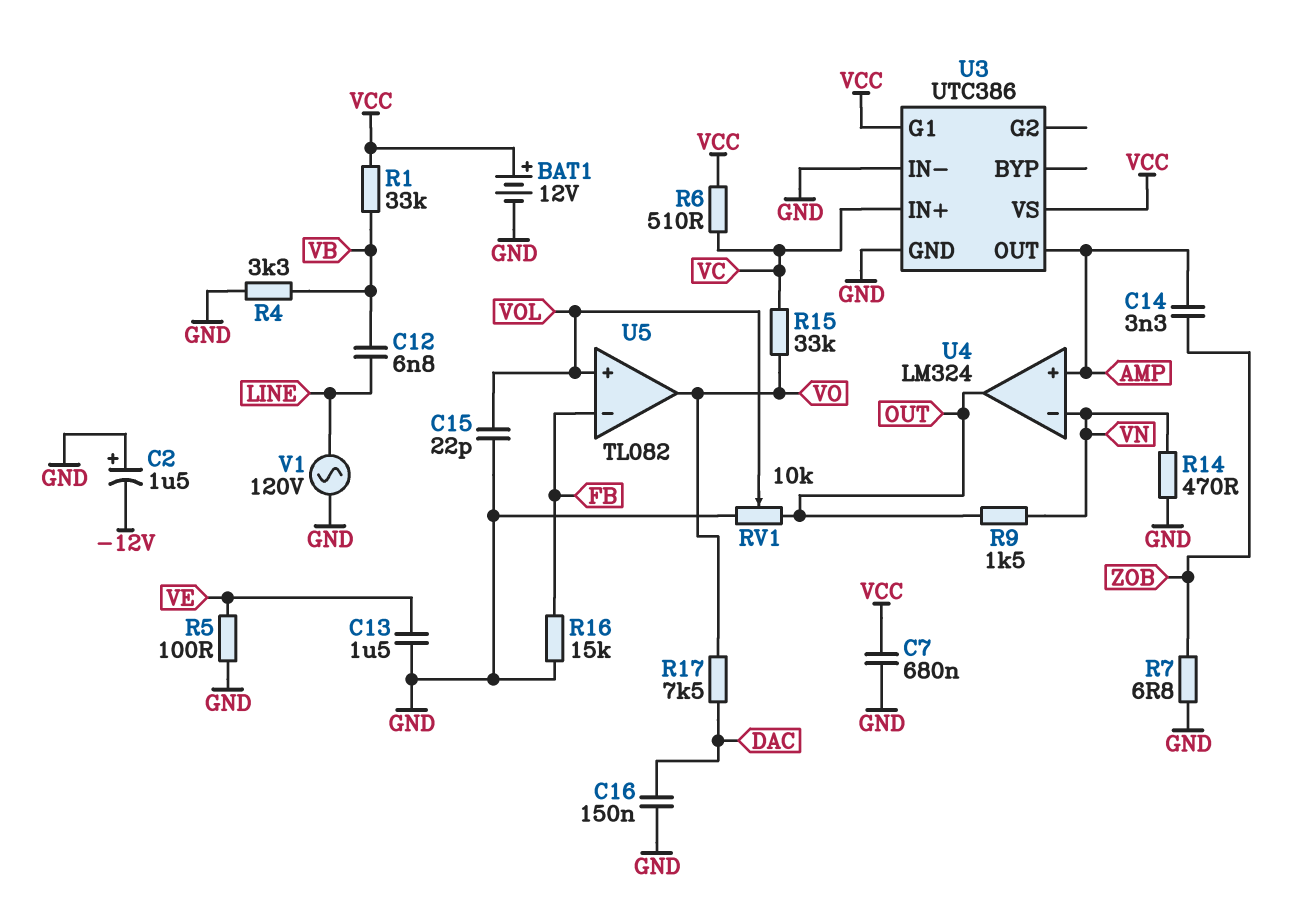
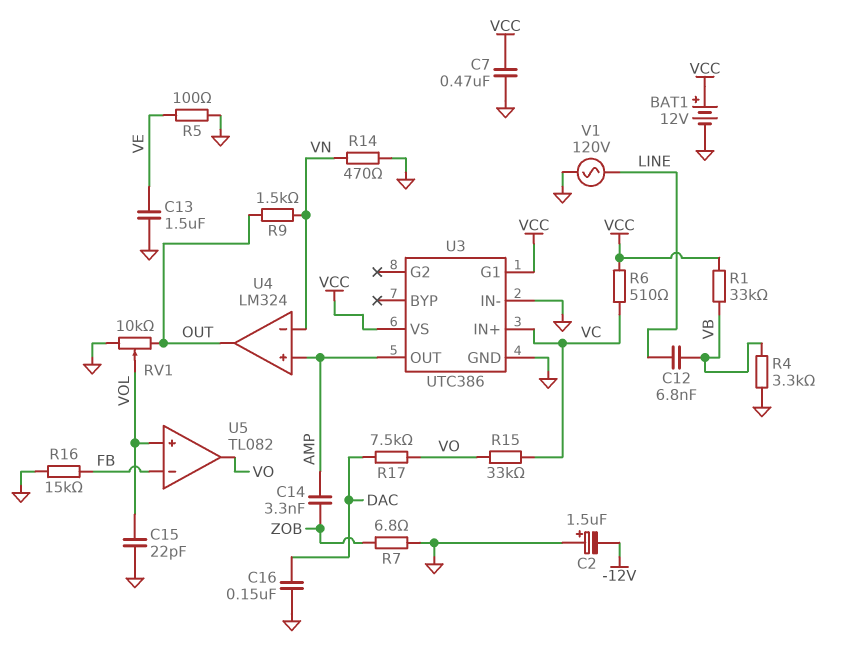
C7: 680nF (GND, VCC) -> 470nF (GND, VCC)

